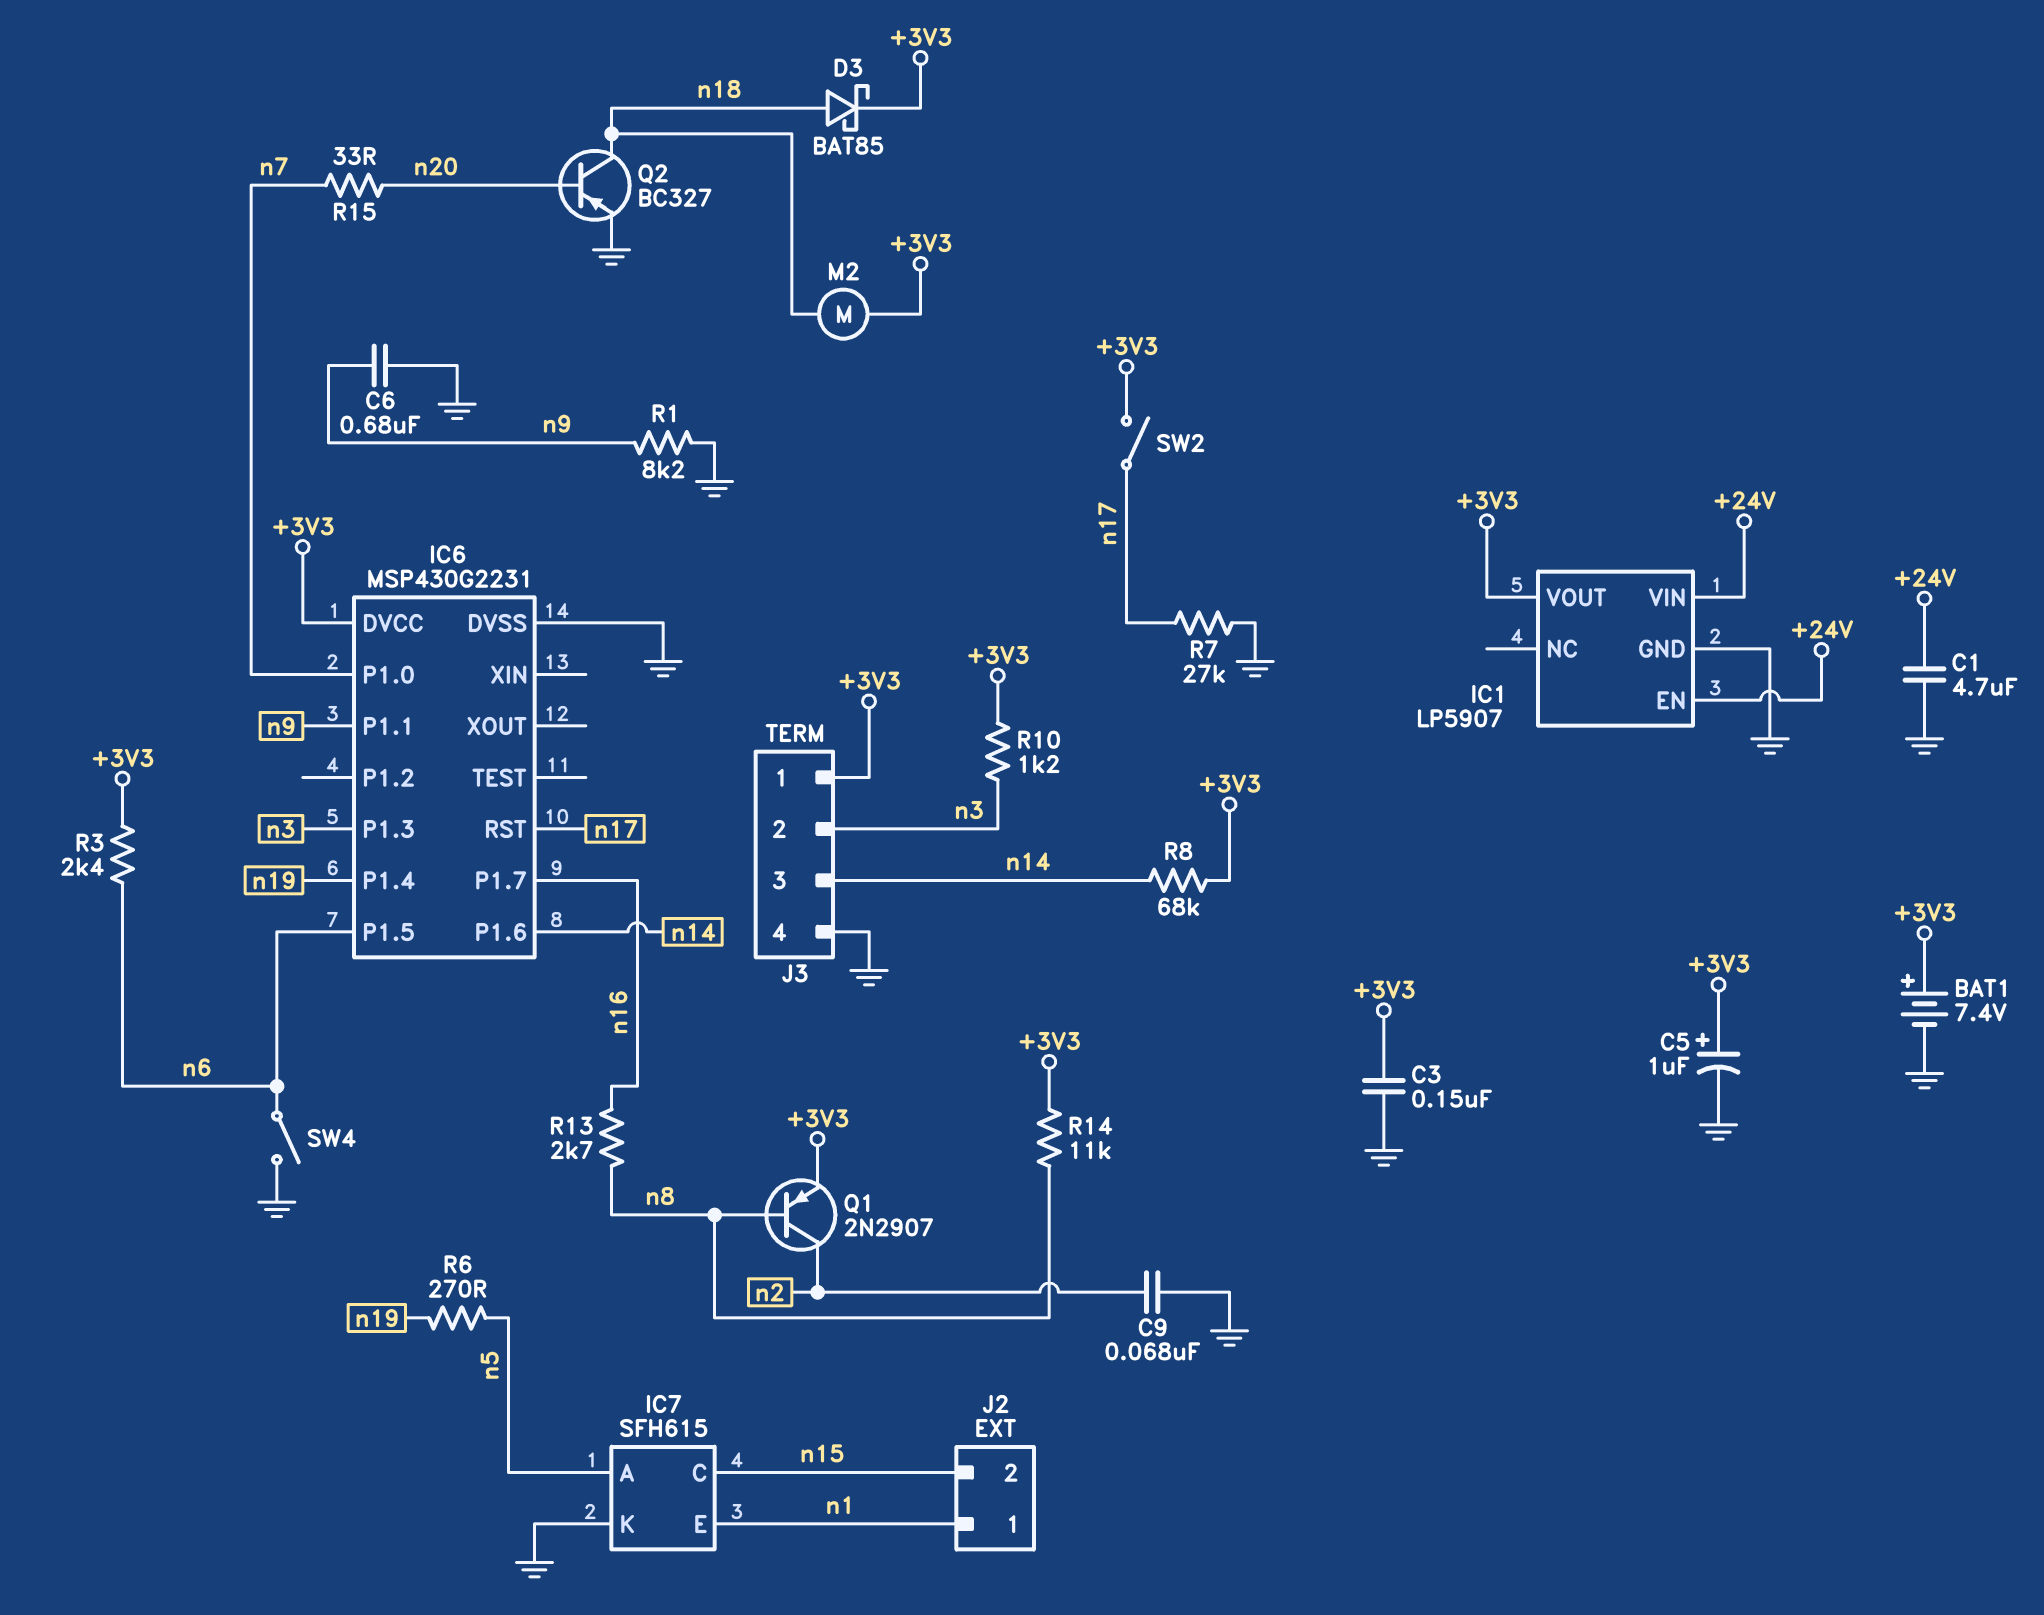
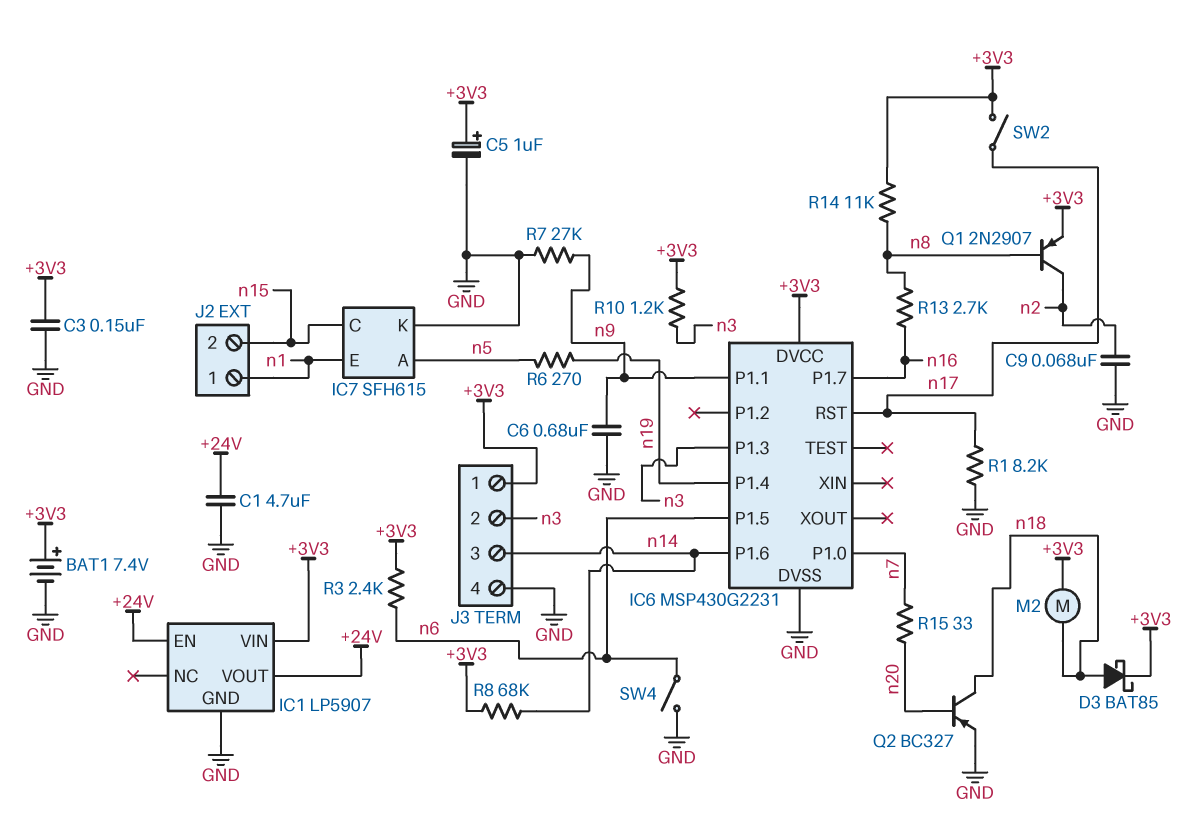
IC1 pin VIN: +24V -> +3V3
IC1 pin VOUT: +3V3 -> +24V
R1: 8.2k (GND, n9) -> 8.2k (GND, n17)
R7: 27k (GND, n17) -> 27k (GND, n9)

